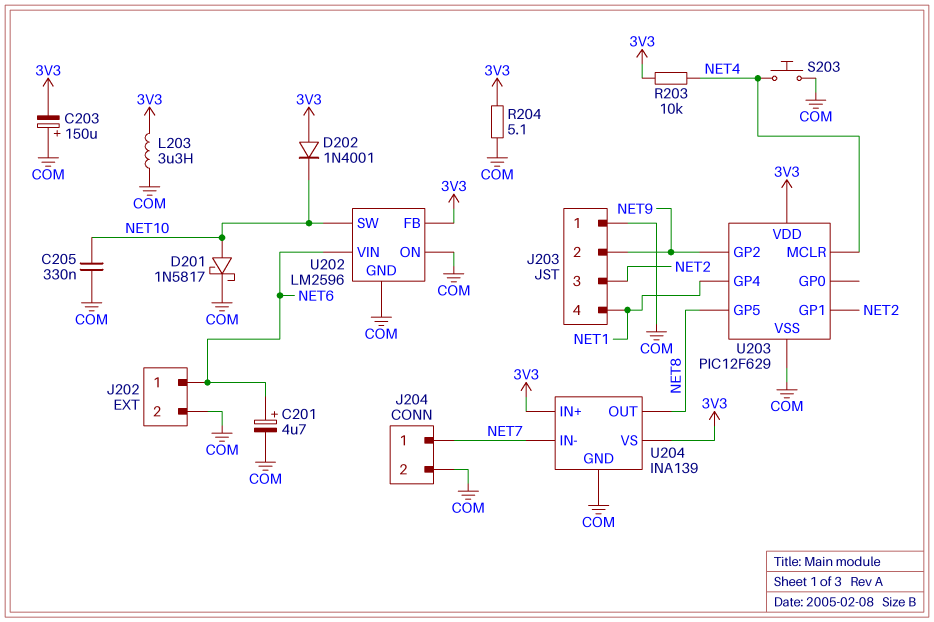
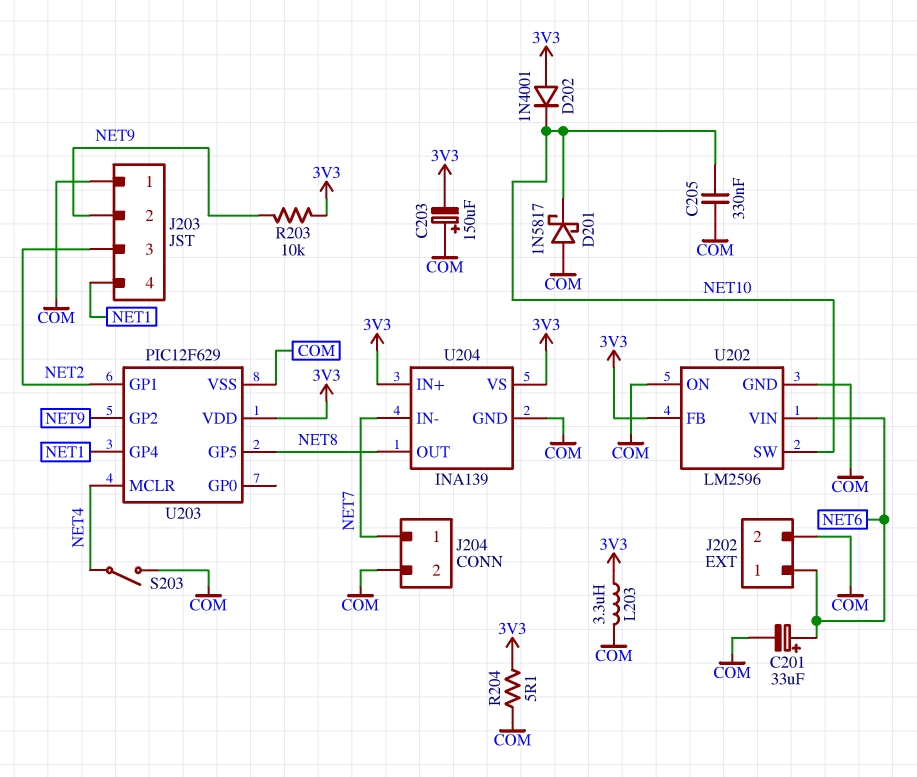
C201: 4.7uF (plus NET6, minus COM) -> 33uF (plus NET6, minus COM)
D201: schottky 1N5817 (A NET10, K COM) -> schottky 1N5817 (A COM, K NET10)
R203: 10k (3V3, NET4) -> 10k (3V3, NET9)
S203: button (COM, NET4) -> switch (COM, NET4)

